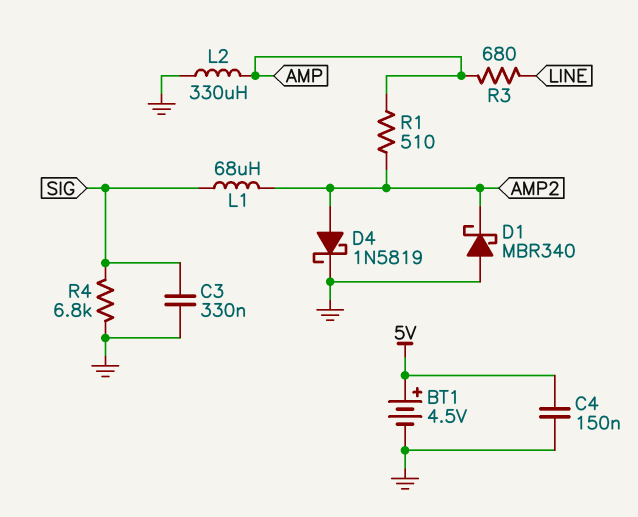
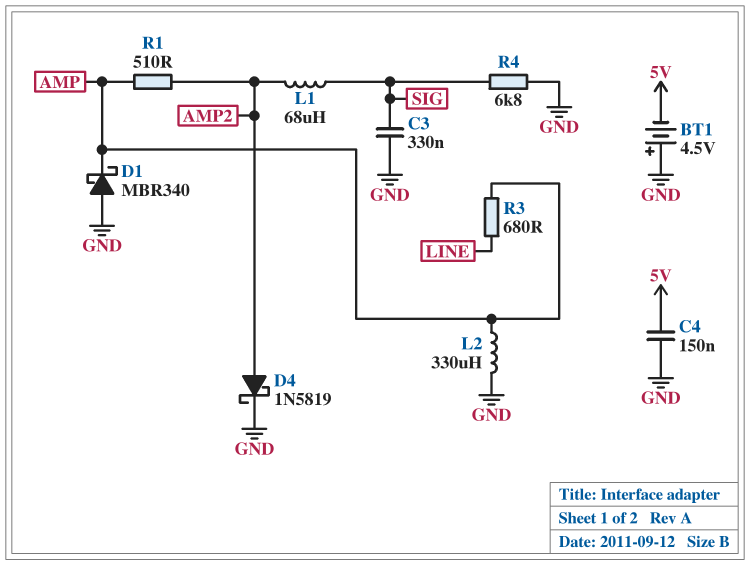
BT1: 4.5V (plus 5V, minus GND) -> 4.5V (plus GND, minus 5V)
D1: schottky MBR340 (A GND, K AMP2) -> schottky MBR340 (A GND, K AMP)

